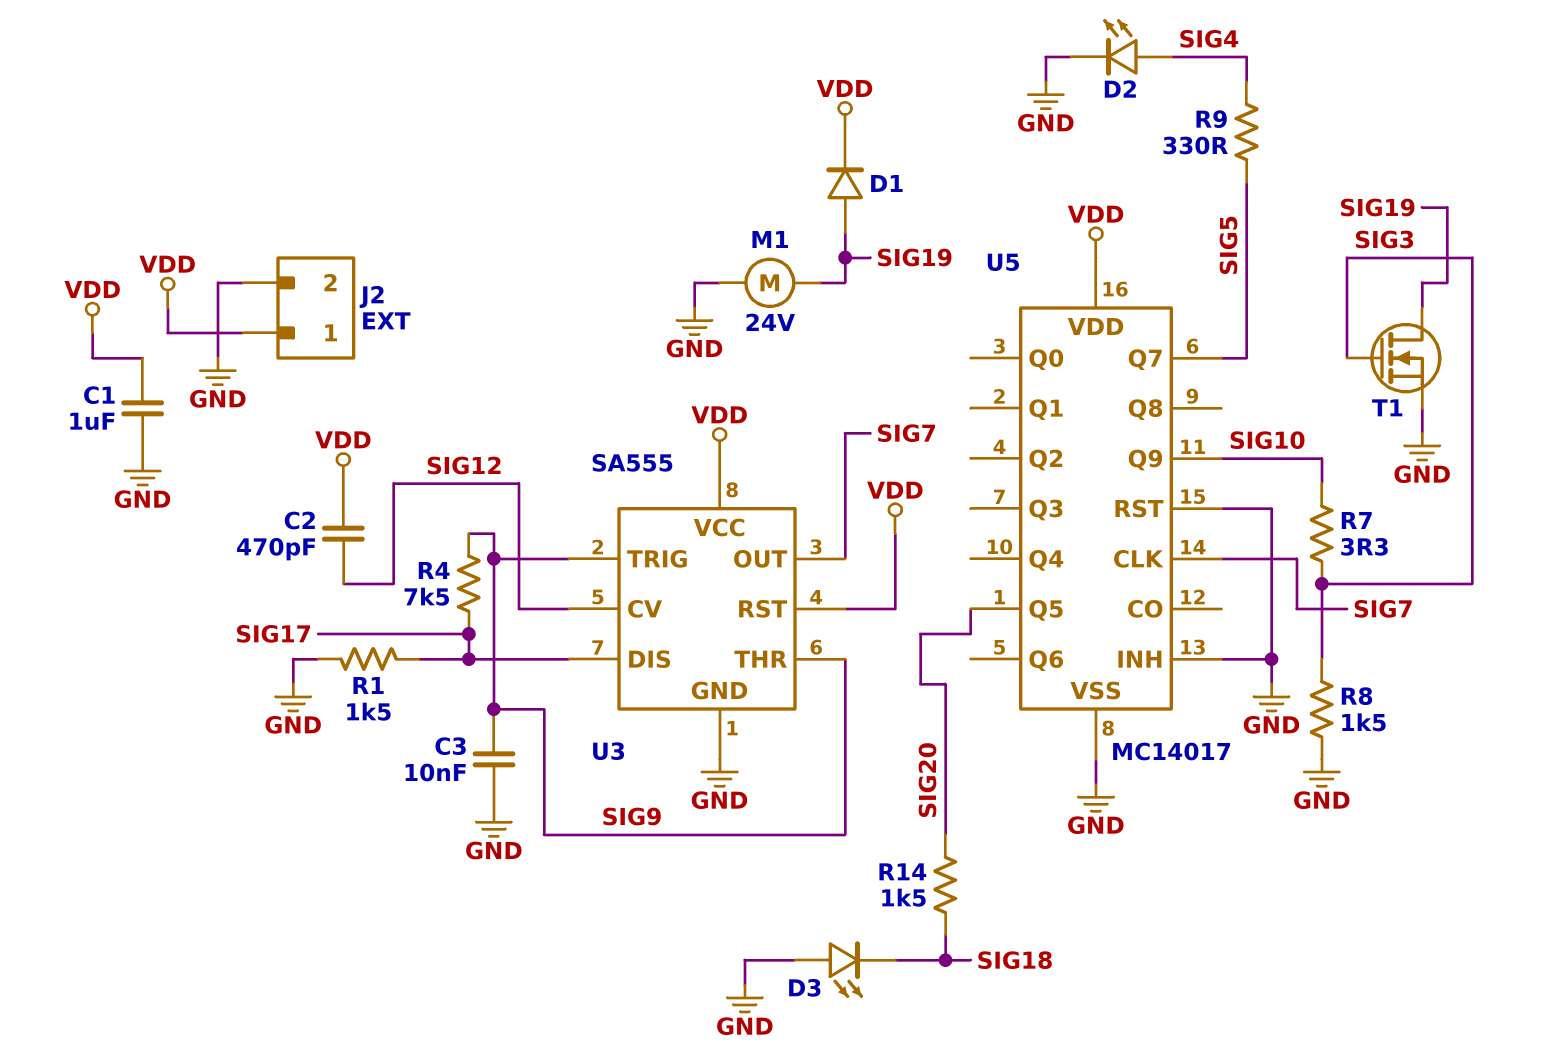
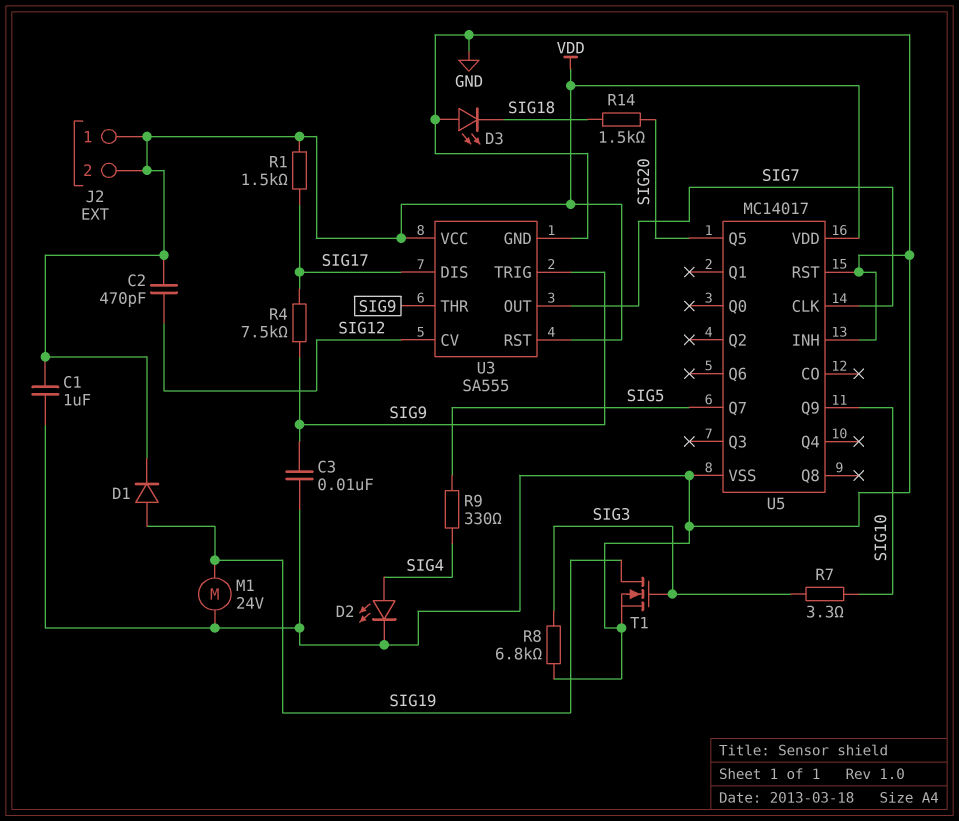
J2 pin 2: GND -> VDD
R1: 1.5k (GND, SIG17) -> 1.5k (SIG17, VDD)
R8: 1.5k (GND, SIG3) -> 6.8k (GND, SIG3)

